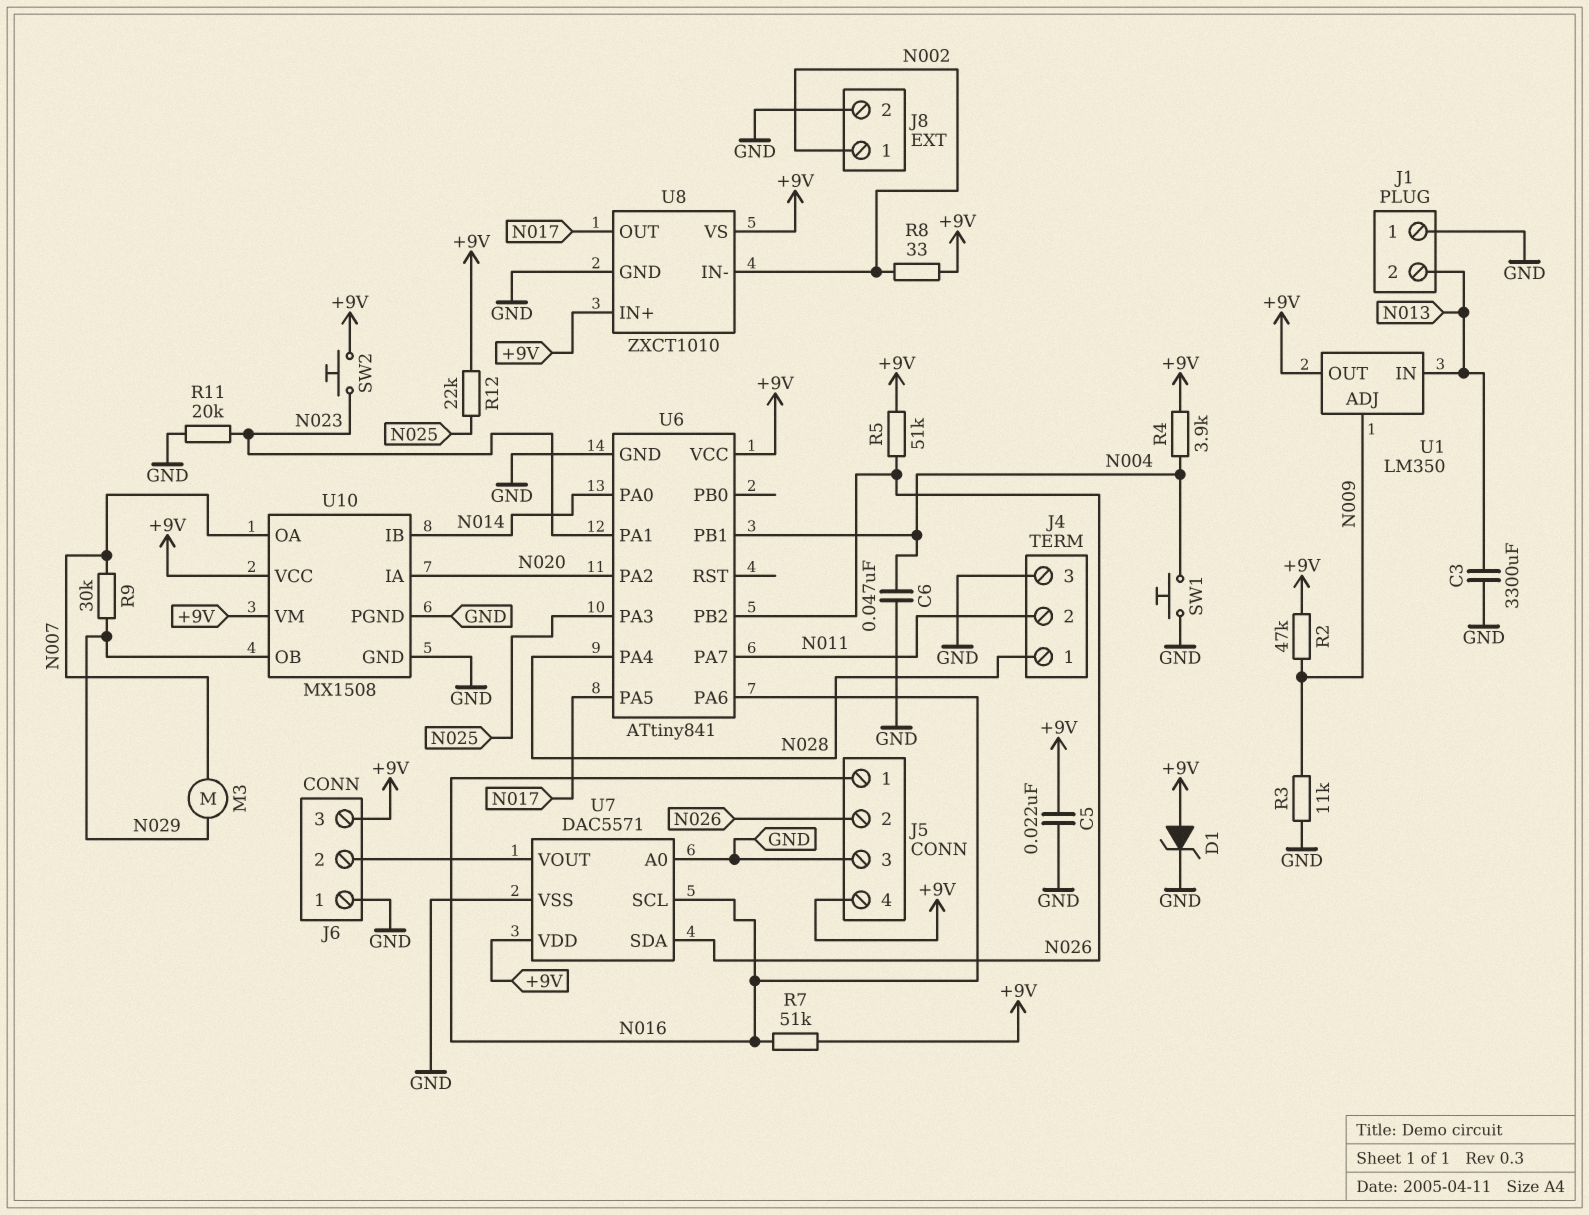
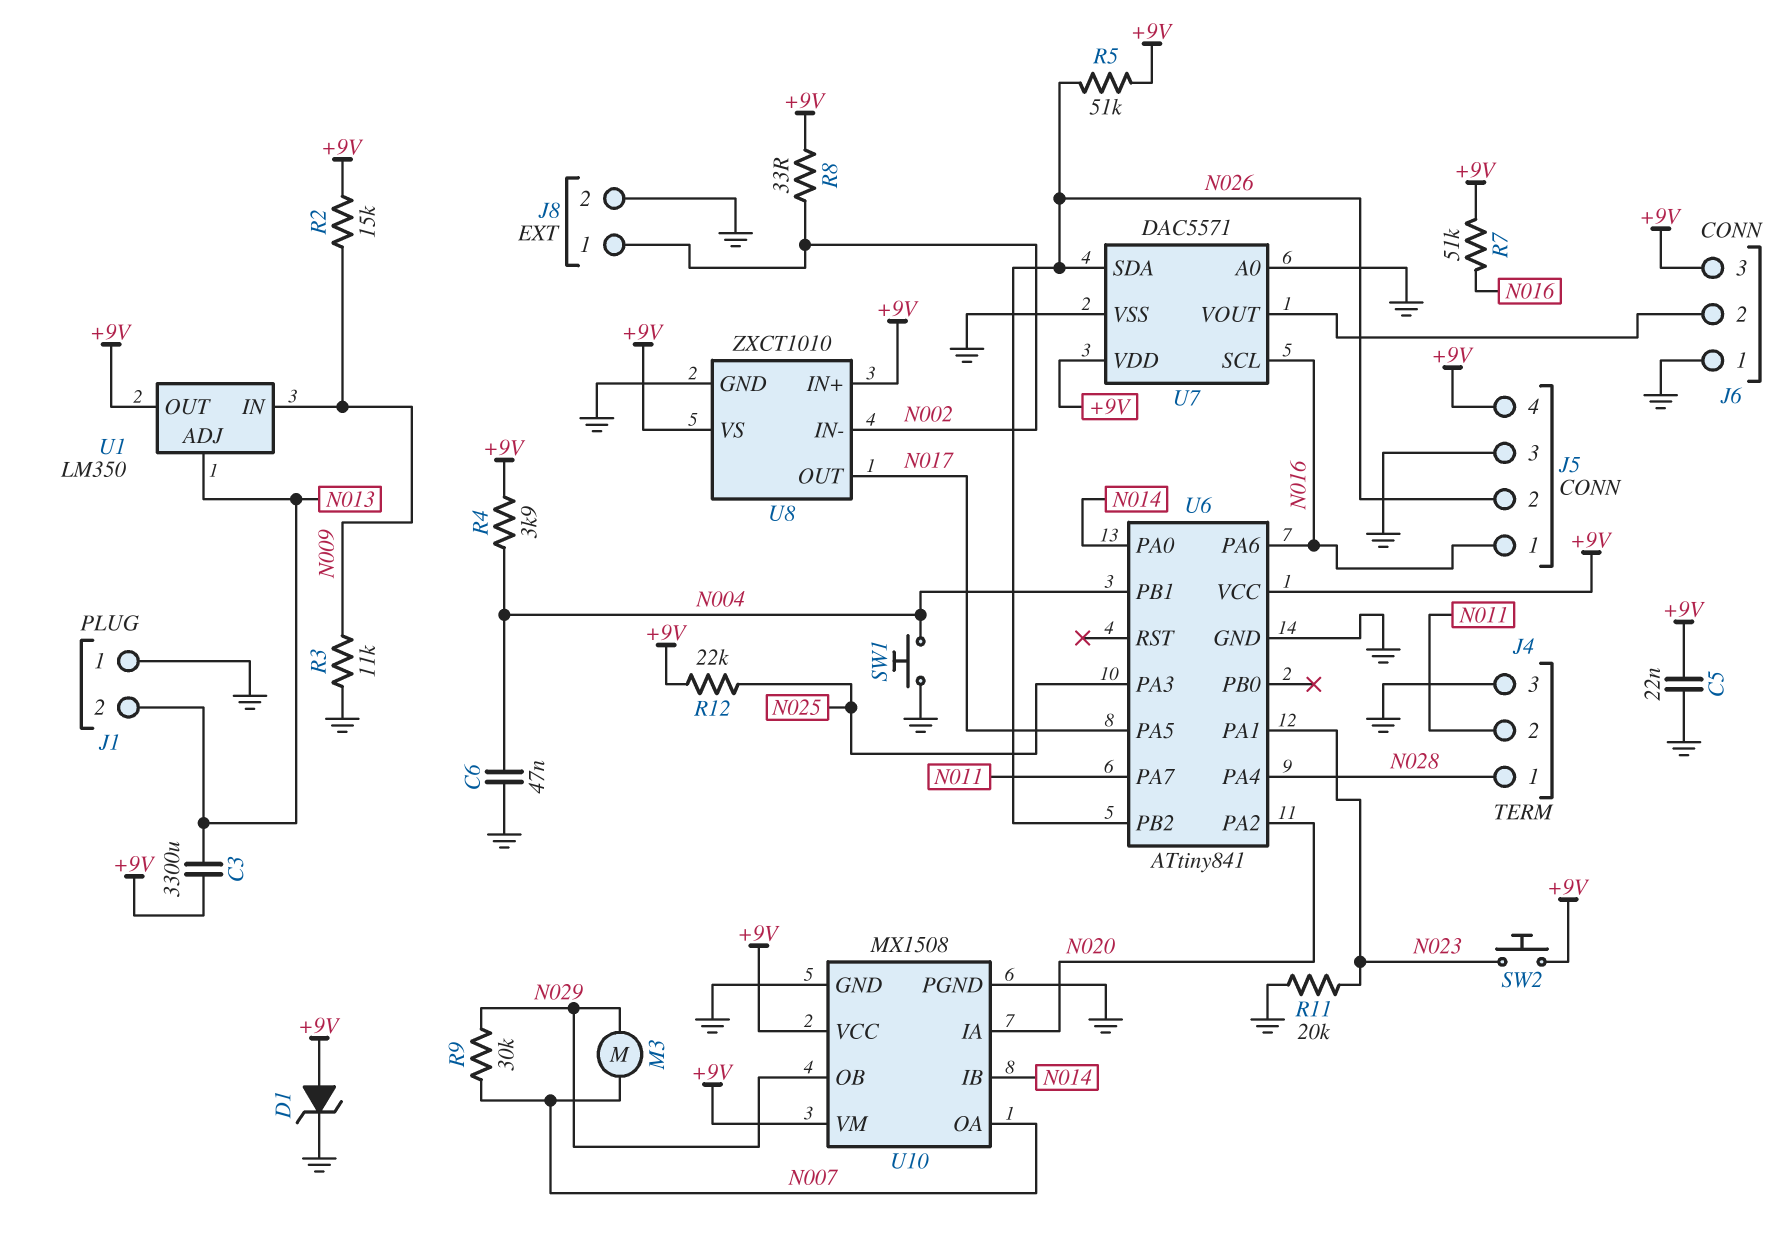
C3: 3300uF (GND, N013) -> 3300uF (+9V, N013)
R2: 47k (+9V, N009) -> 15k (+9V, N009)
U1 pin ADJ: N009 -> N013
U1 pin IN: N013 -> N009

